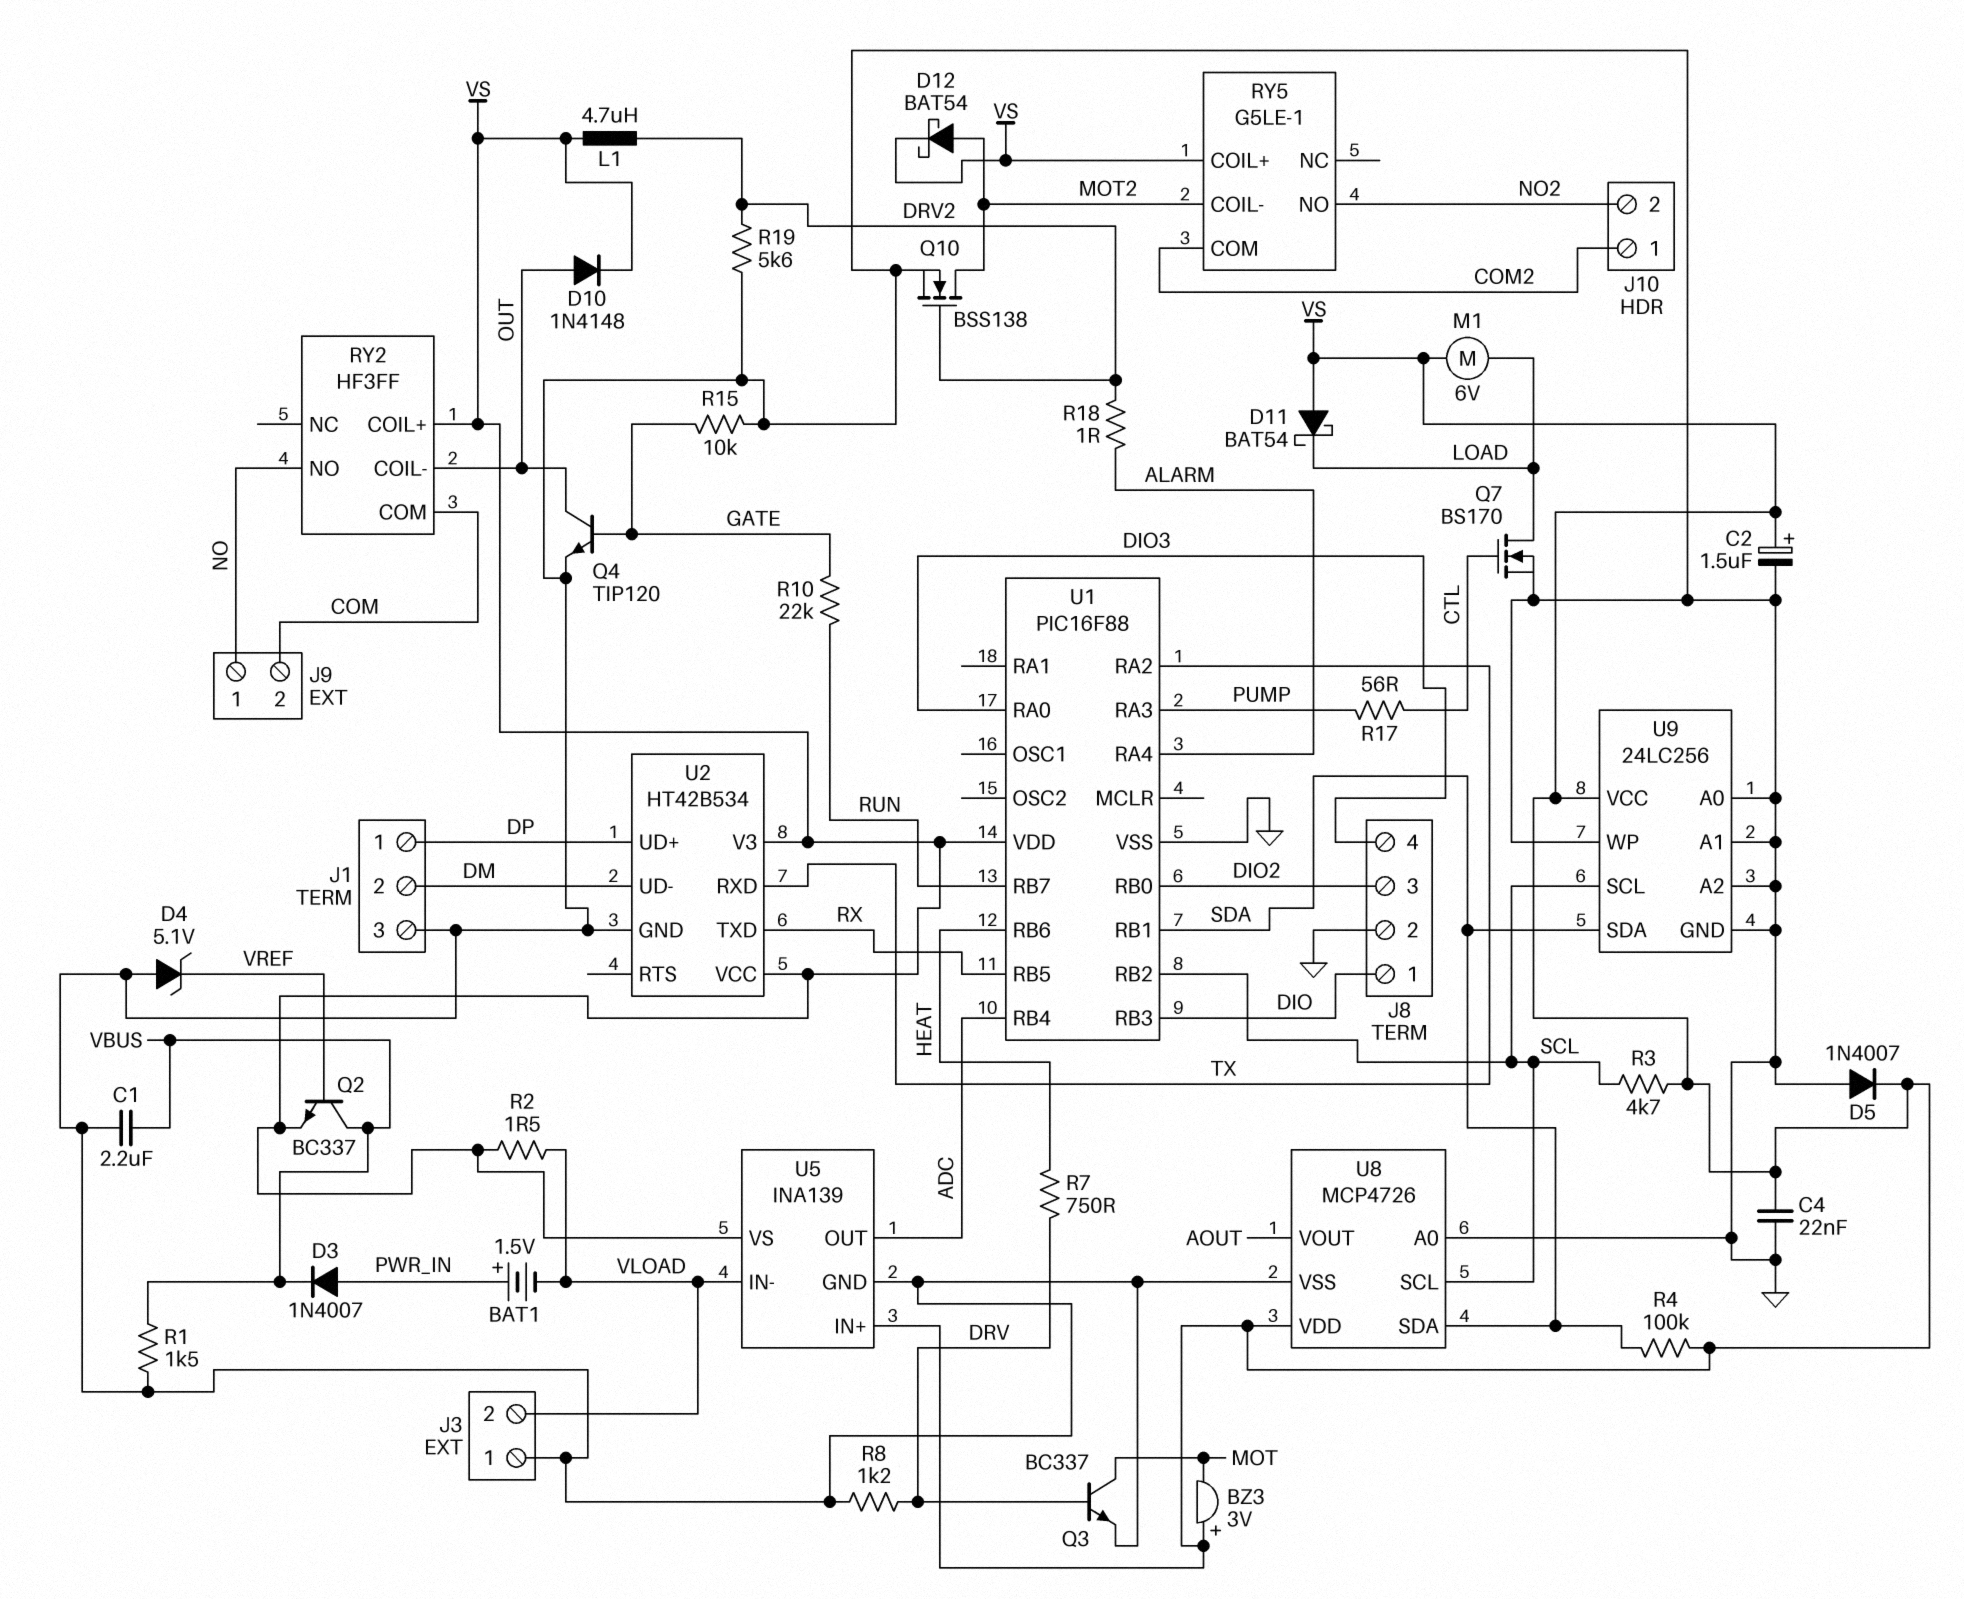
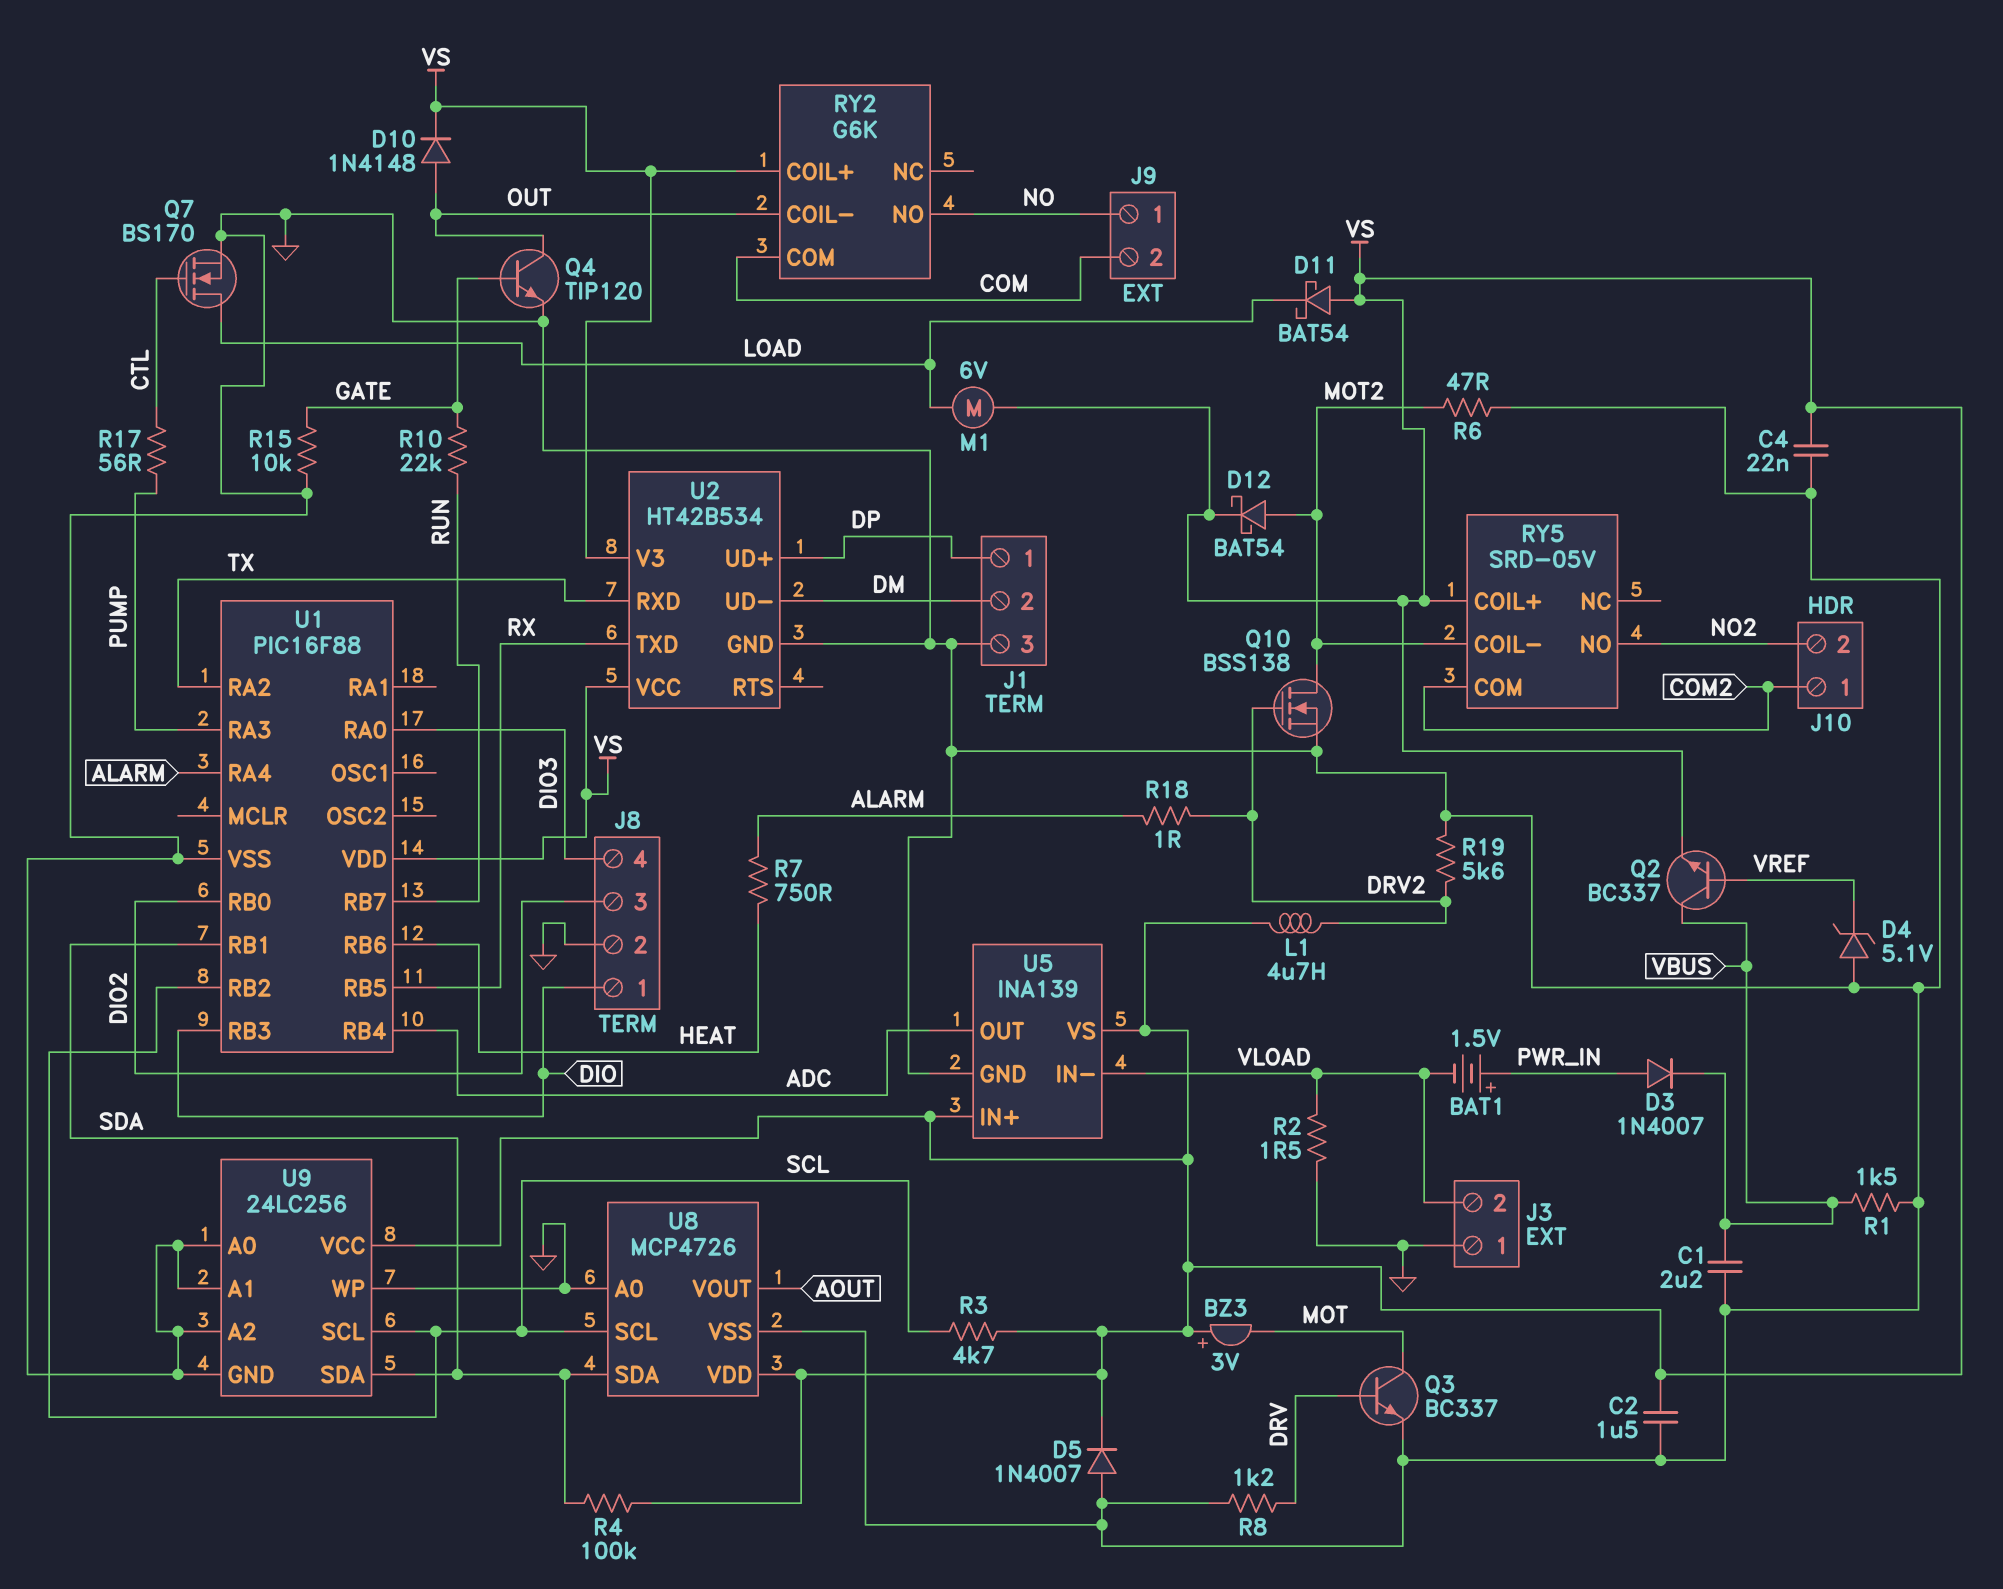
C2: 1.5uF (plus VS, minus GND) -> 1.5uF (GND, VS)
R2: 1.5 (VLOAD, VS) -> 1.5 (GND, VLOAD)
R6: none -> 47 (GND, MOT2)
R7: 750 (DRV, HEAT) -> 750 (ALARM, HEAT)
RY2: HF3FF -> G6K
RY5: G5LE-1 -> SRD-05V

